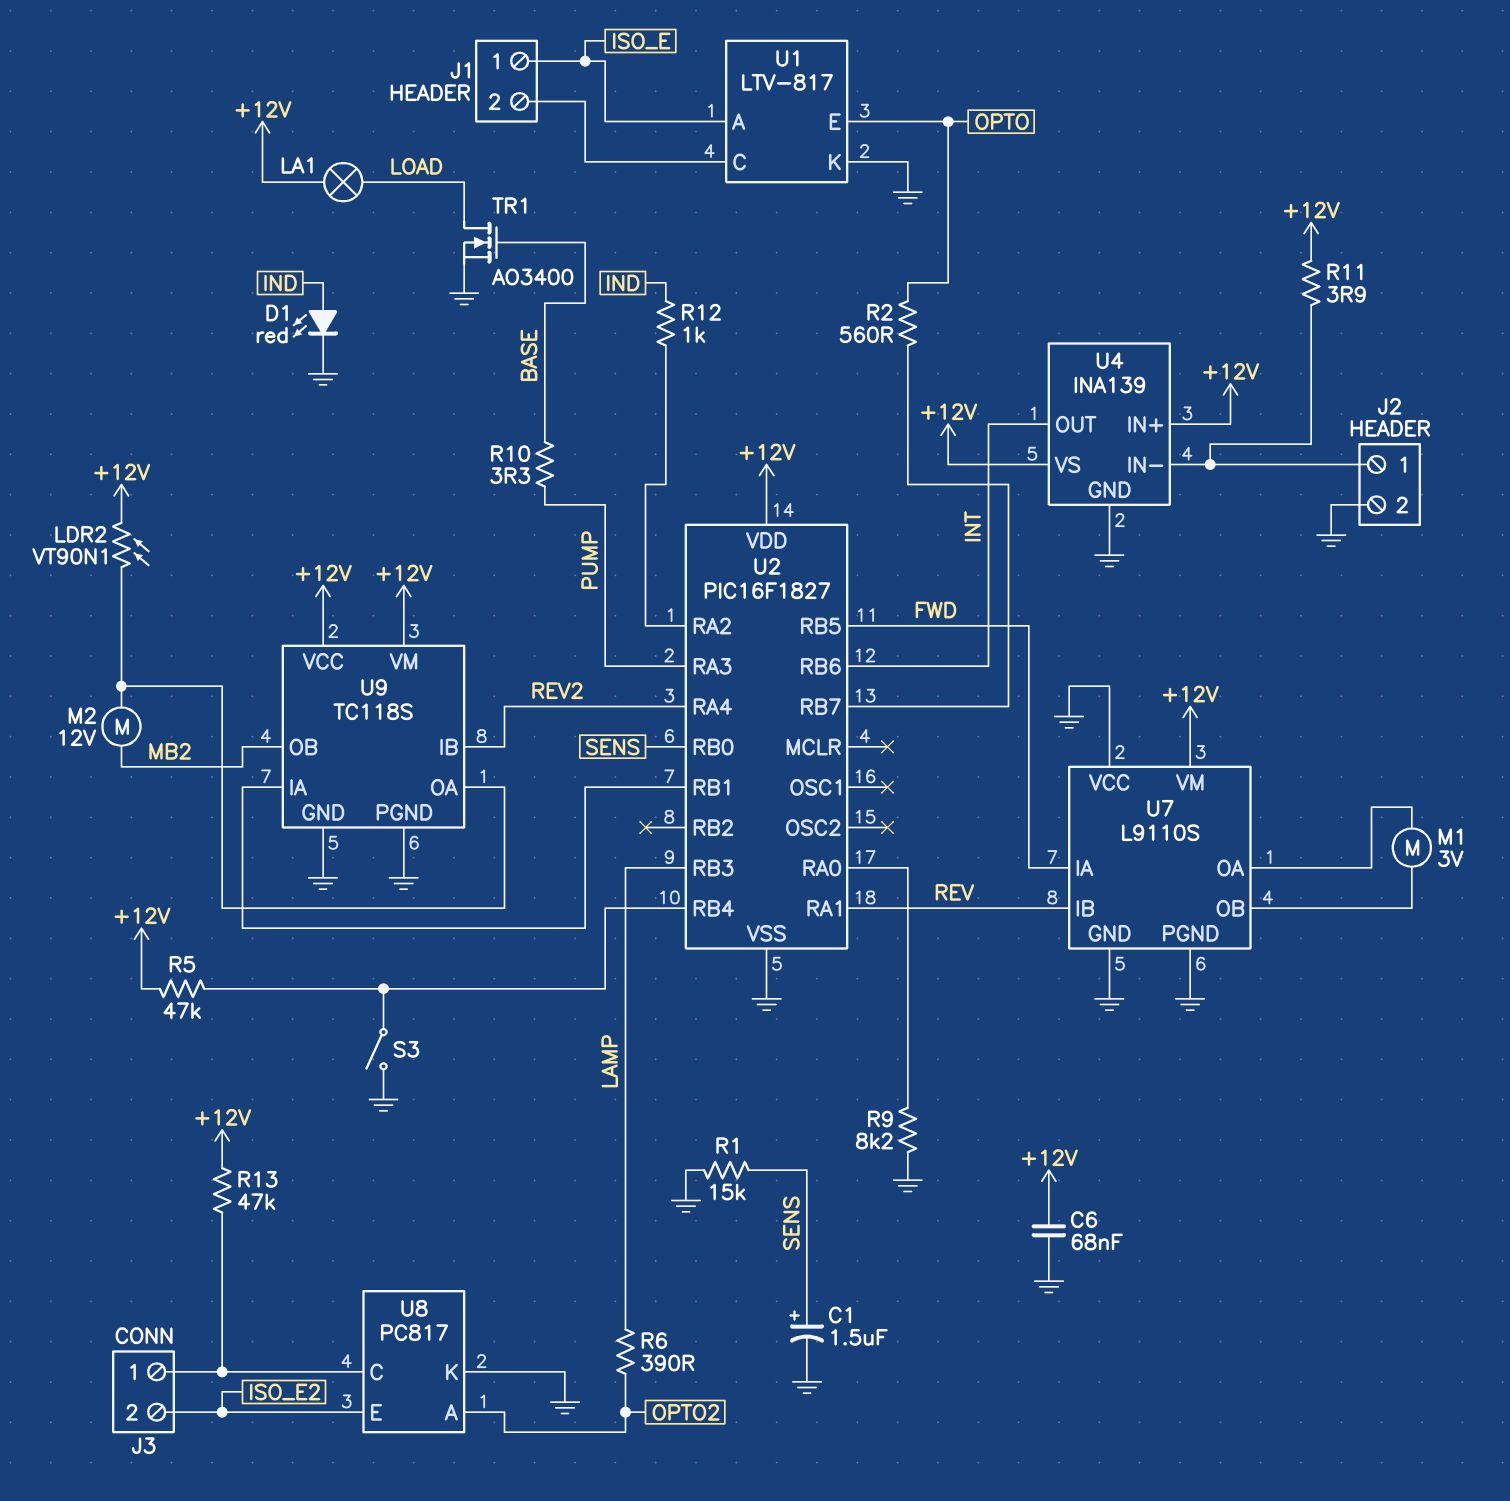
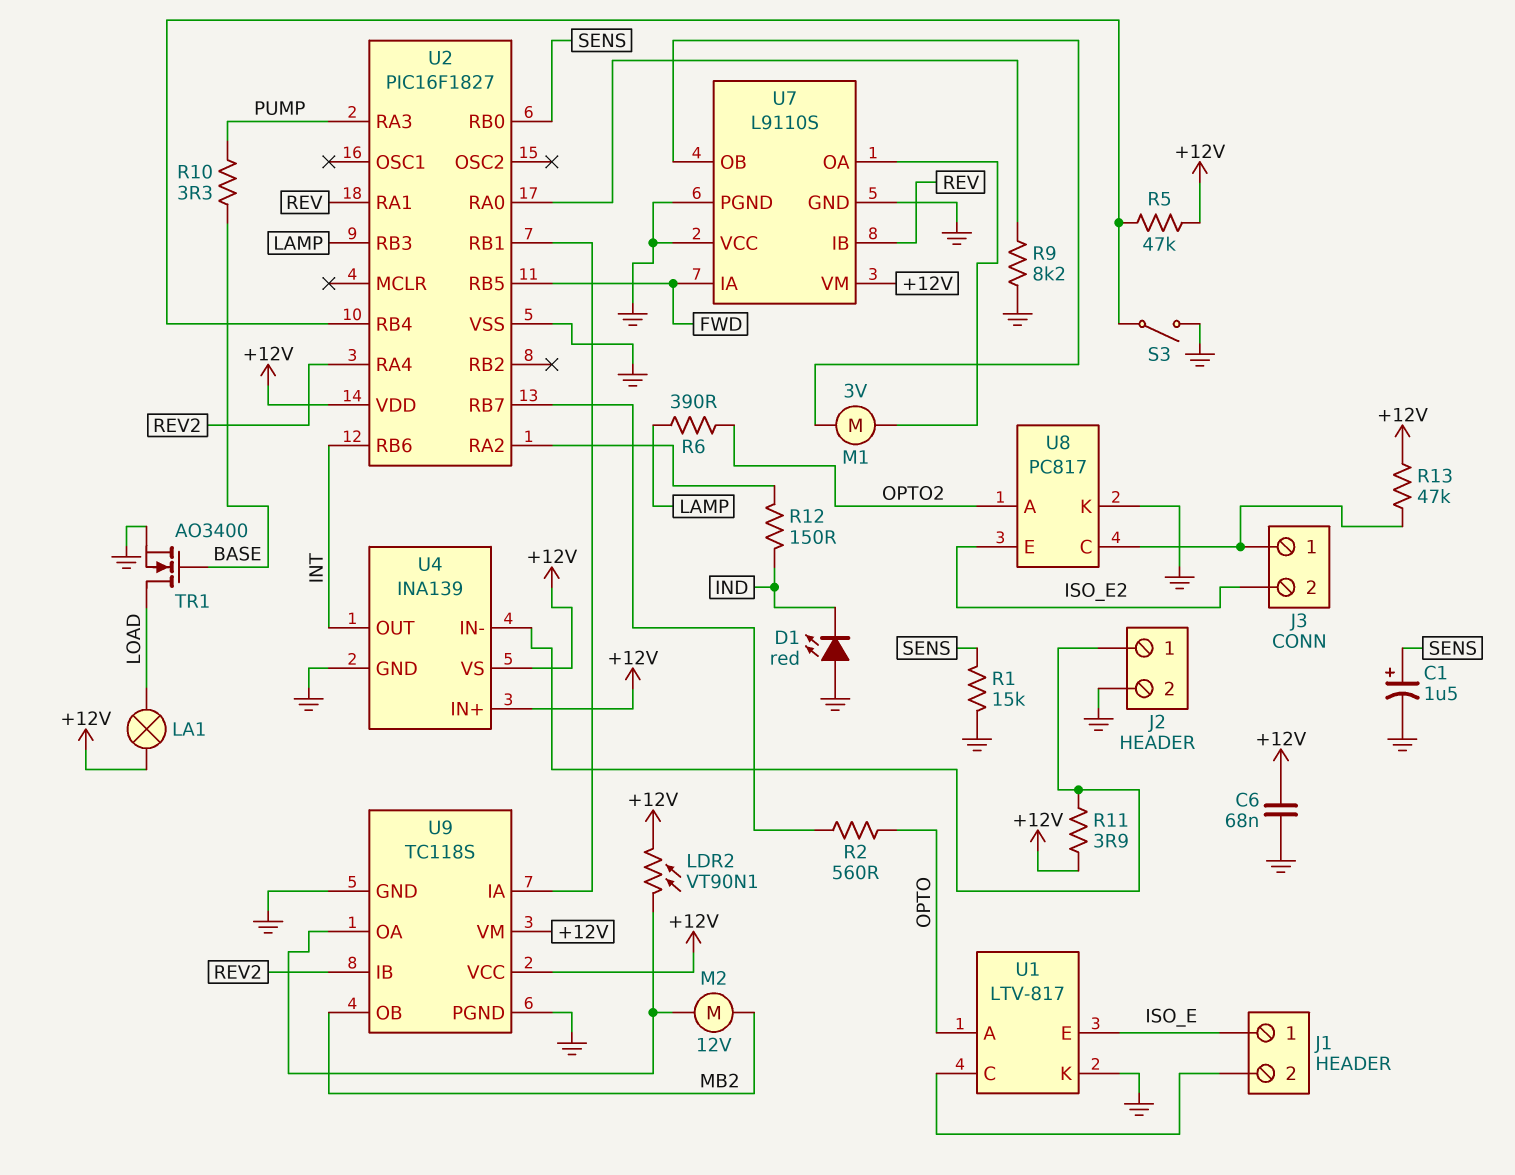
D1: LED red (A IND, K GND) -> LED red (A GND, K IND)
R12: 1k (IND, U2/RA2) -> 150 (IND, U2/RA2)
U1 pin A: ISO_E -> OPTO
U1 pin E: OPTO -> ISO_E

